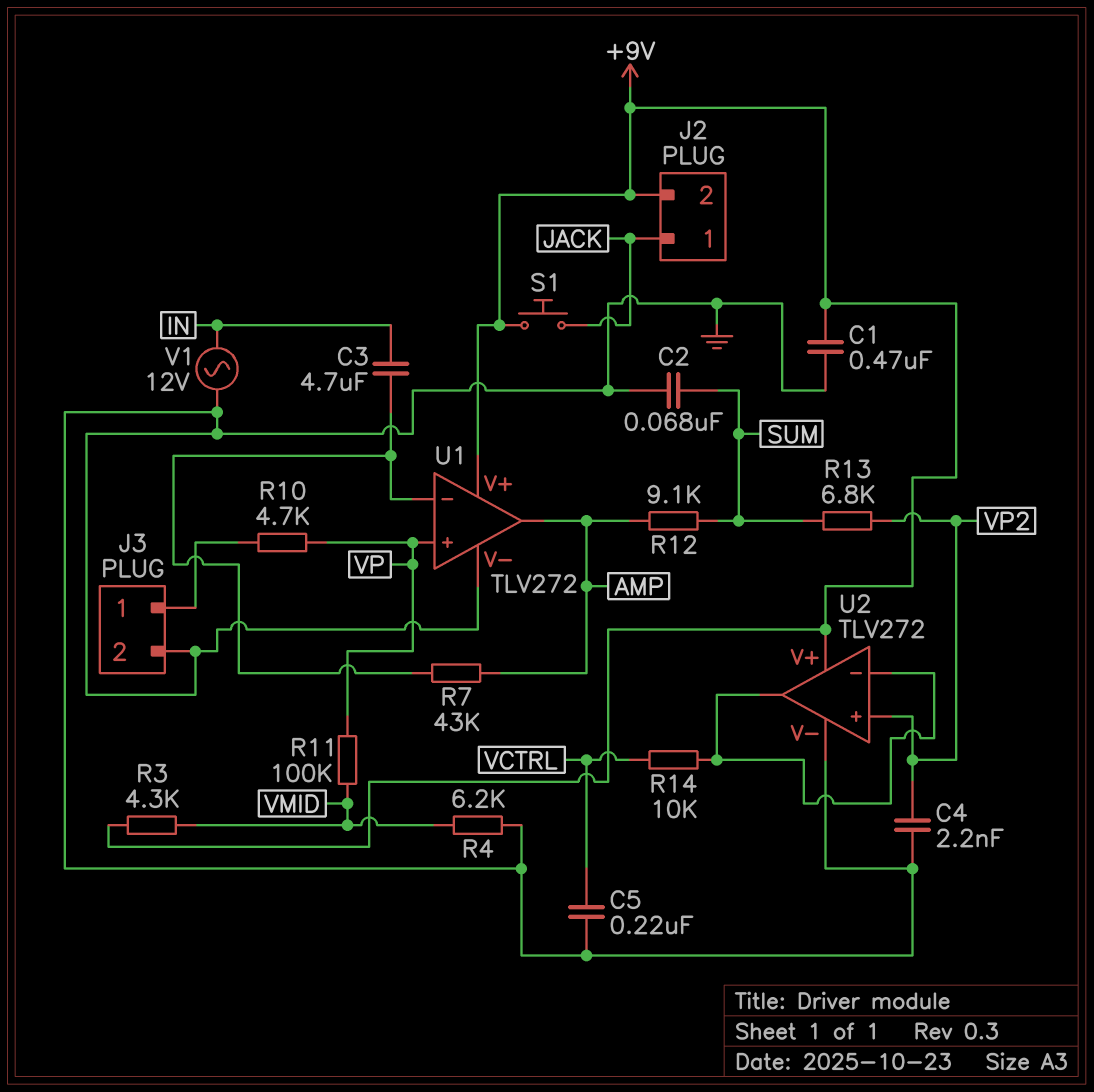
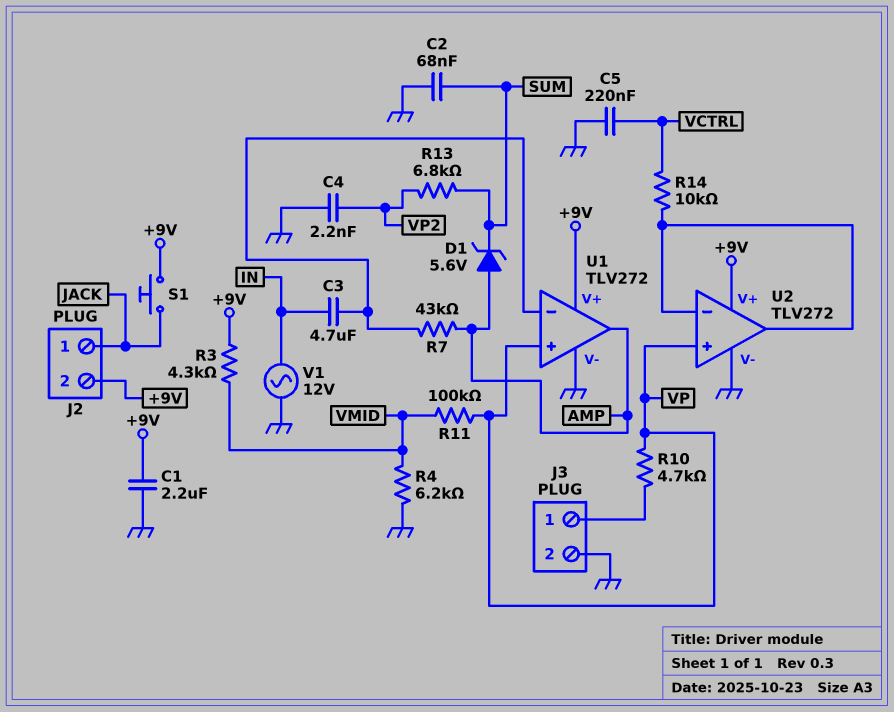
C1: 470nF (+9V, GND) -> 2.2uF (+9V, GND)
D1: none -> zener 5.6V (A AMP, K SUM)
R12: 9.1k (AMP, SUM) -> none
U2 pin in+: VP2 -> VP

